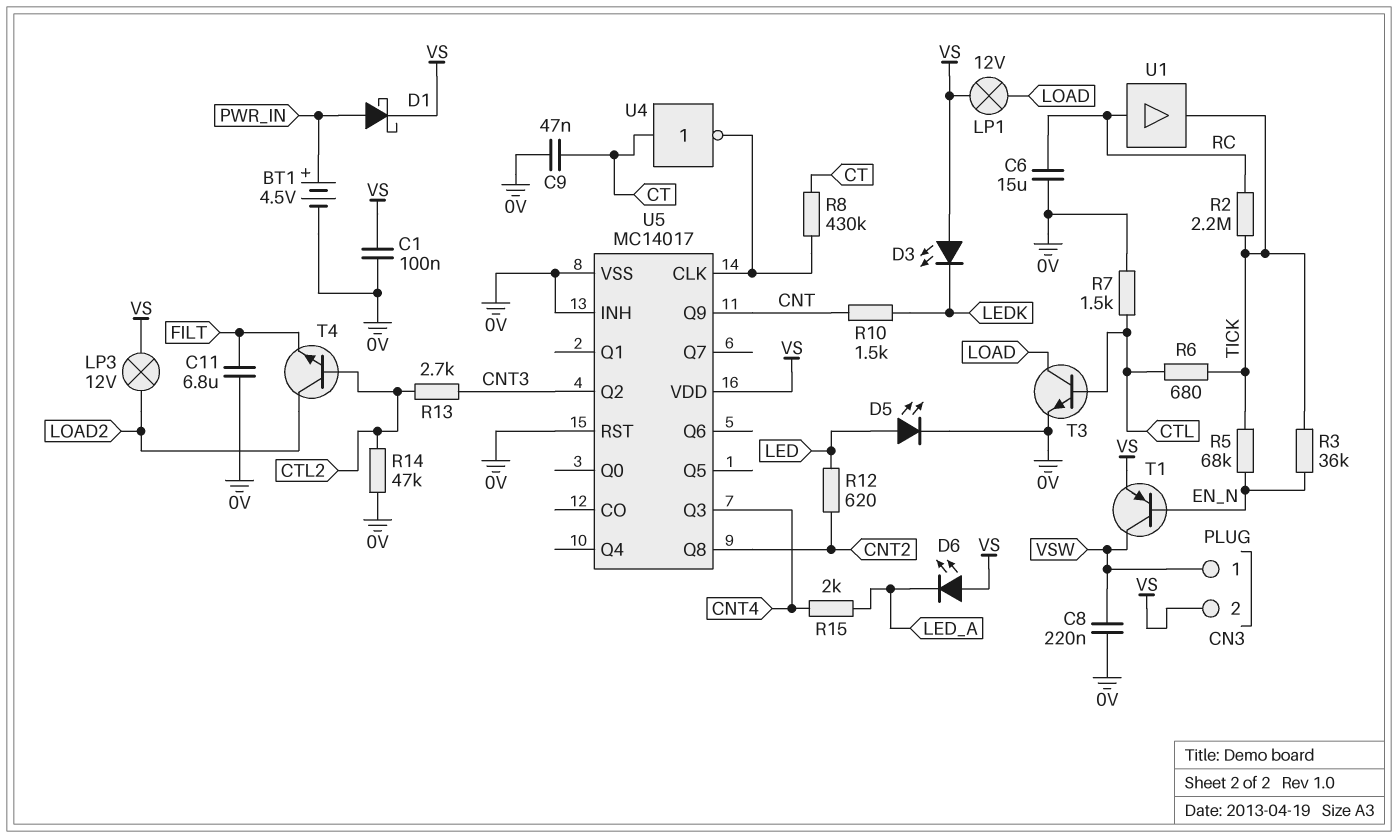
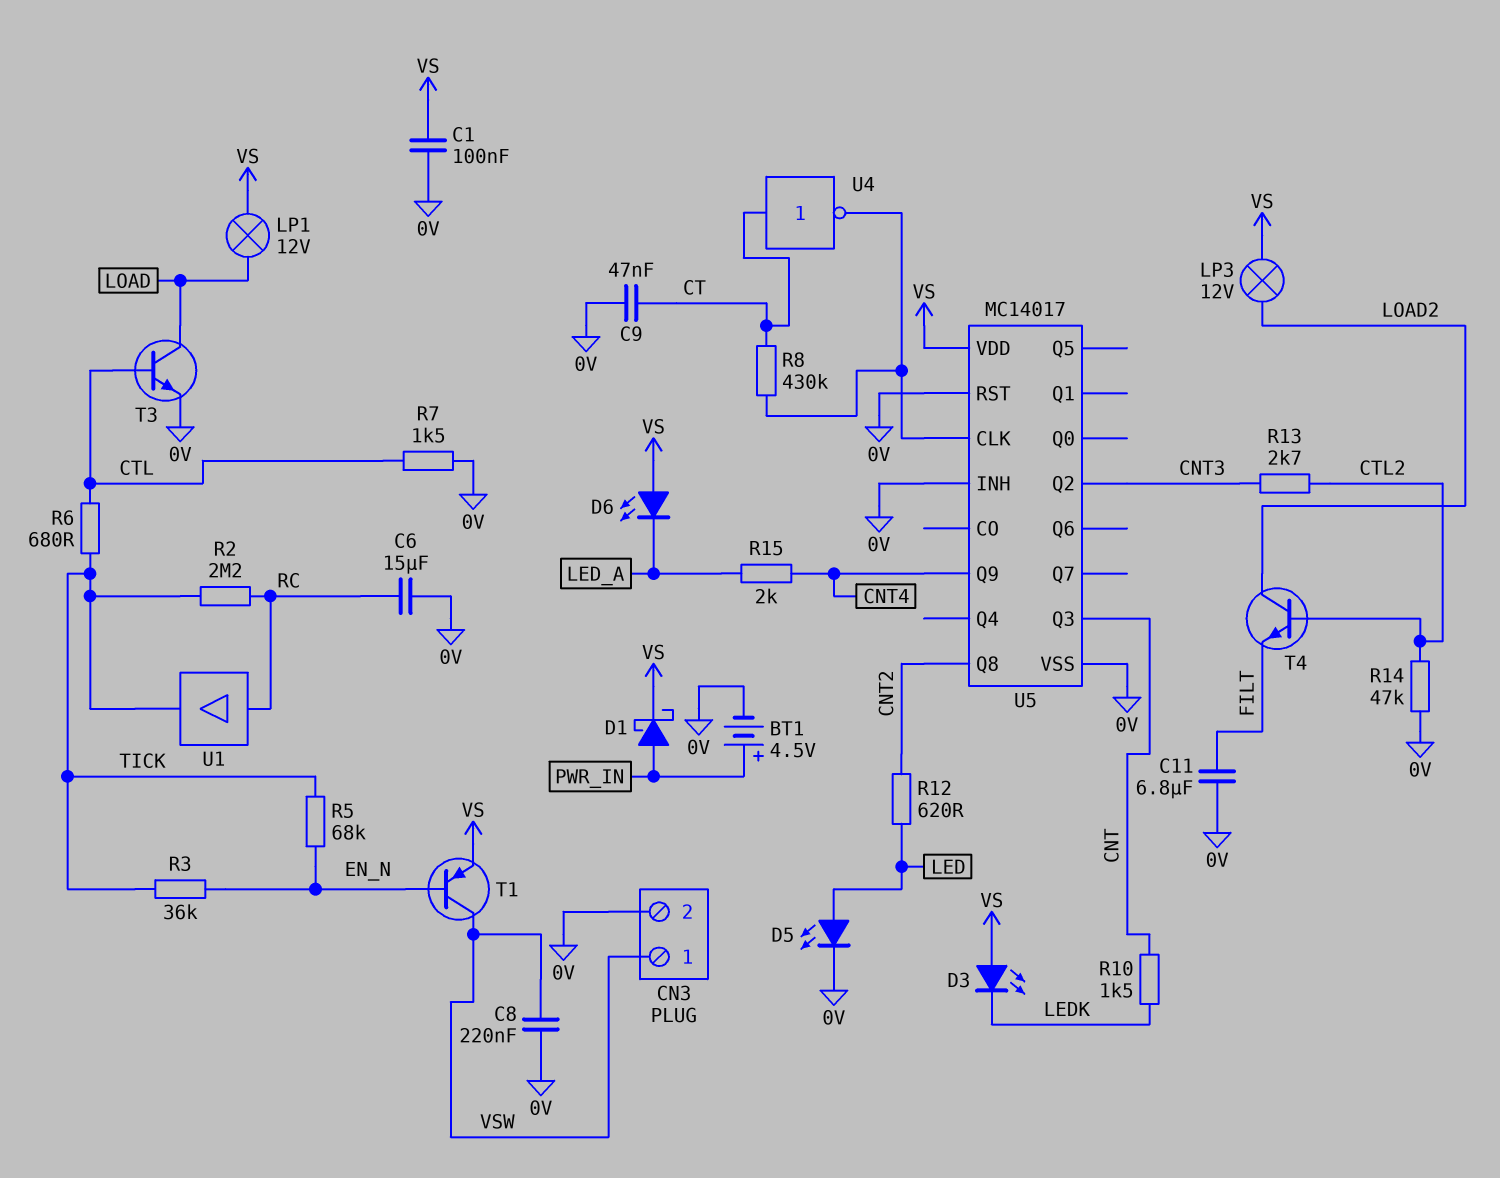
CN3 pin 2: VS -> 0V
U5 pin Q3: CNT4 -> CNT
U5 pin Q9: CNT -> CNT4

